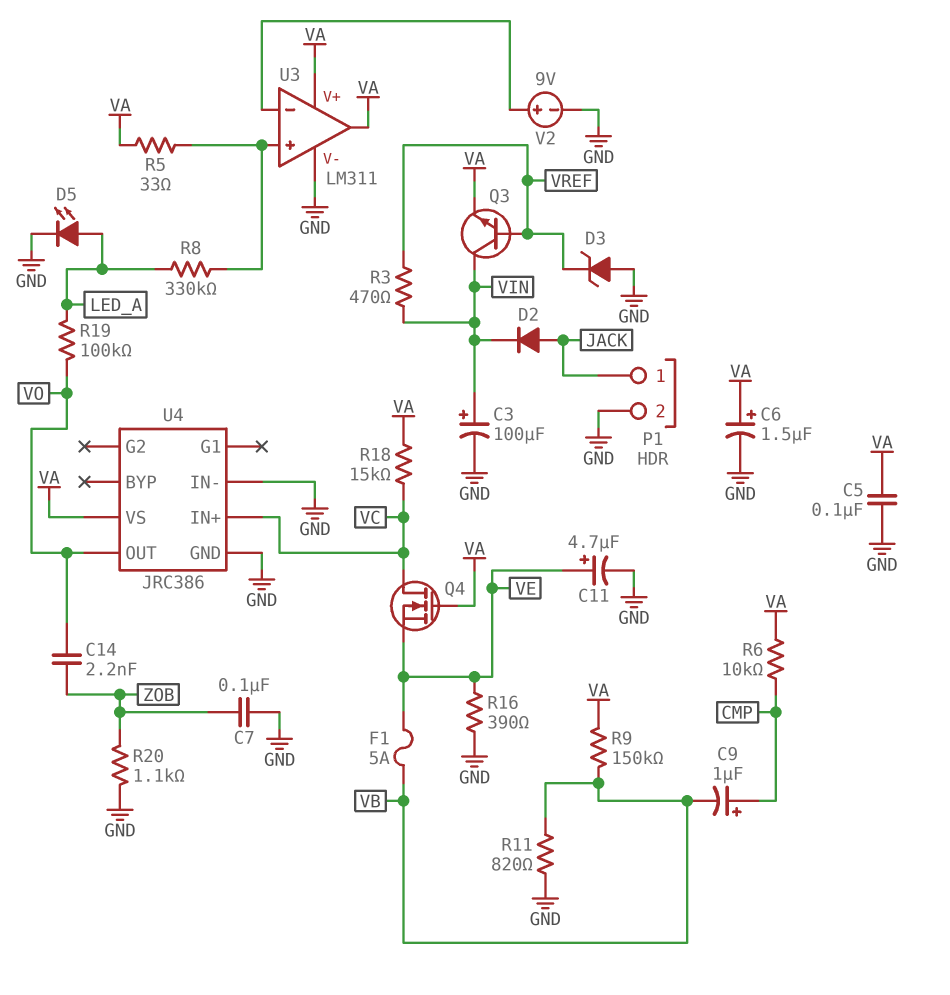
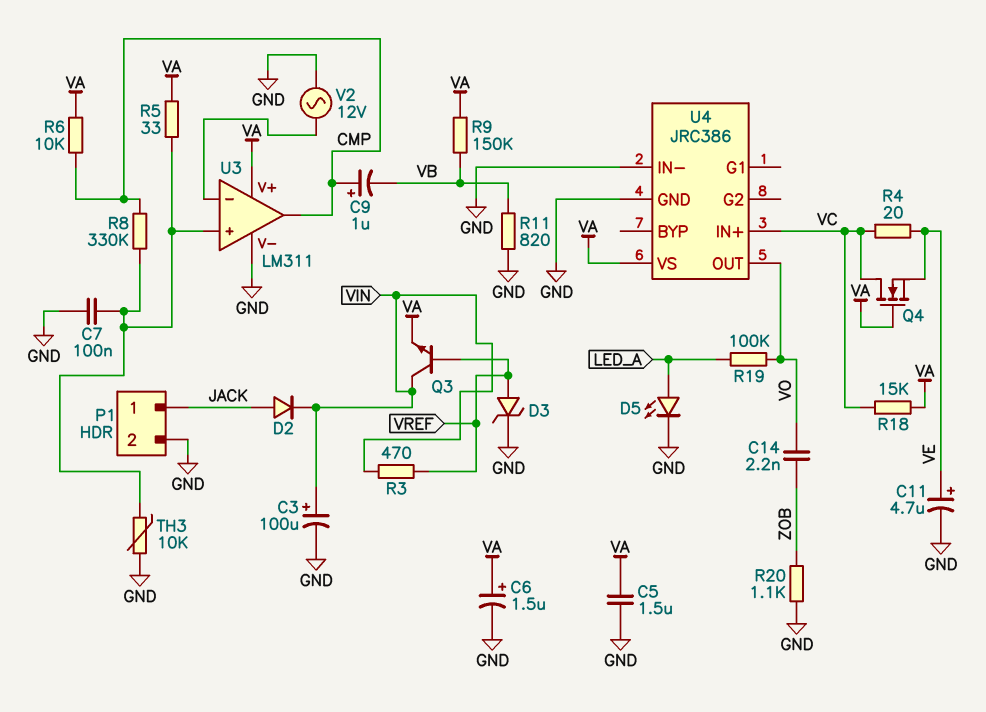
C5: 100nF (GND, VA) -> 1.5uF (GND, VA)
C7: 100nF (GND, ZOB) -> 100nF (GND, U3/in+)
D3: zener (A GND, K VREF) -> zener (A VREF, K GND)
F1: 5A (VB, VE) -> none
R4: none -> 20 (VC, VE)
R8: 330k (LED_A, U3/in+) -> 330k (CMP, U3/in+)
R16: 390 (GND, VE) -> none
TH3: none -> 10k (GND, U3/in+)
U3 pin out: VA -> CMP
V2: 9V (plus U3/in-, minus GND) -> AC 12V (GND, U3/in-)

